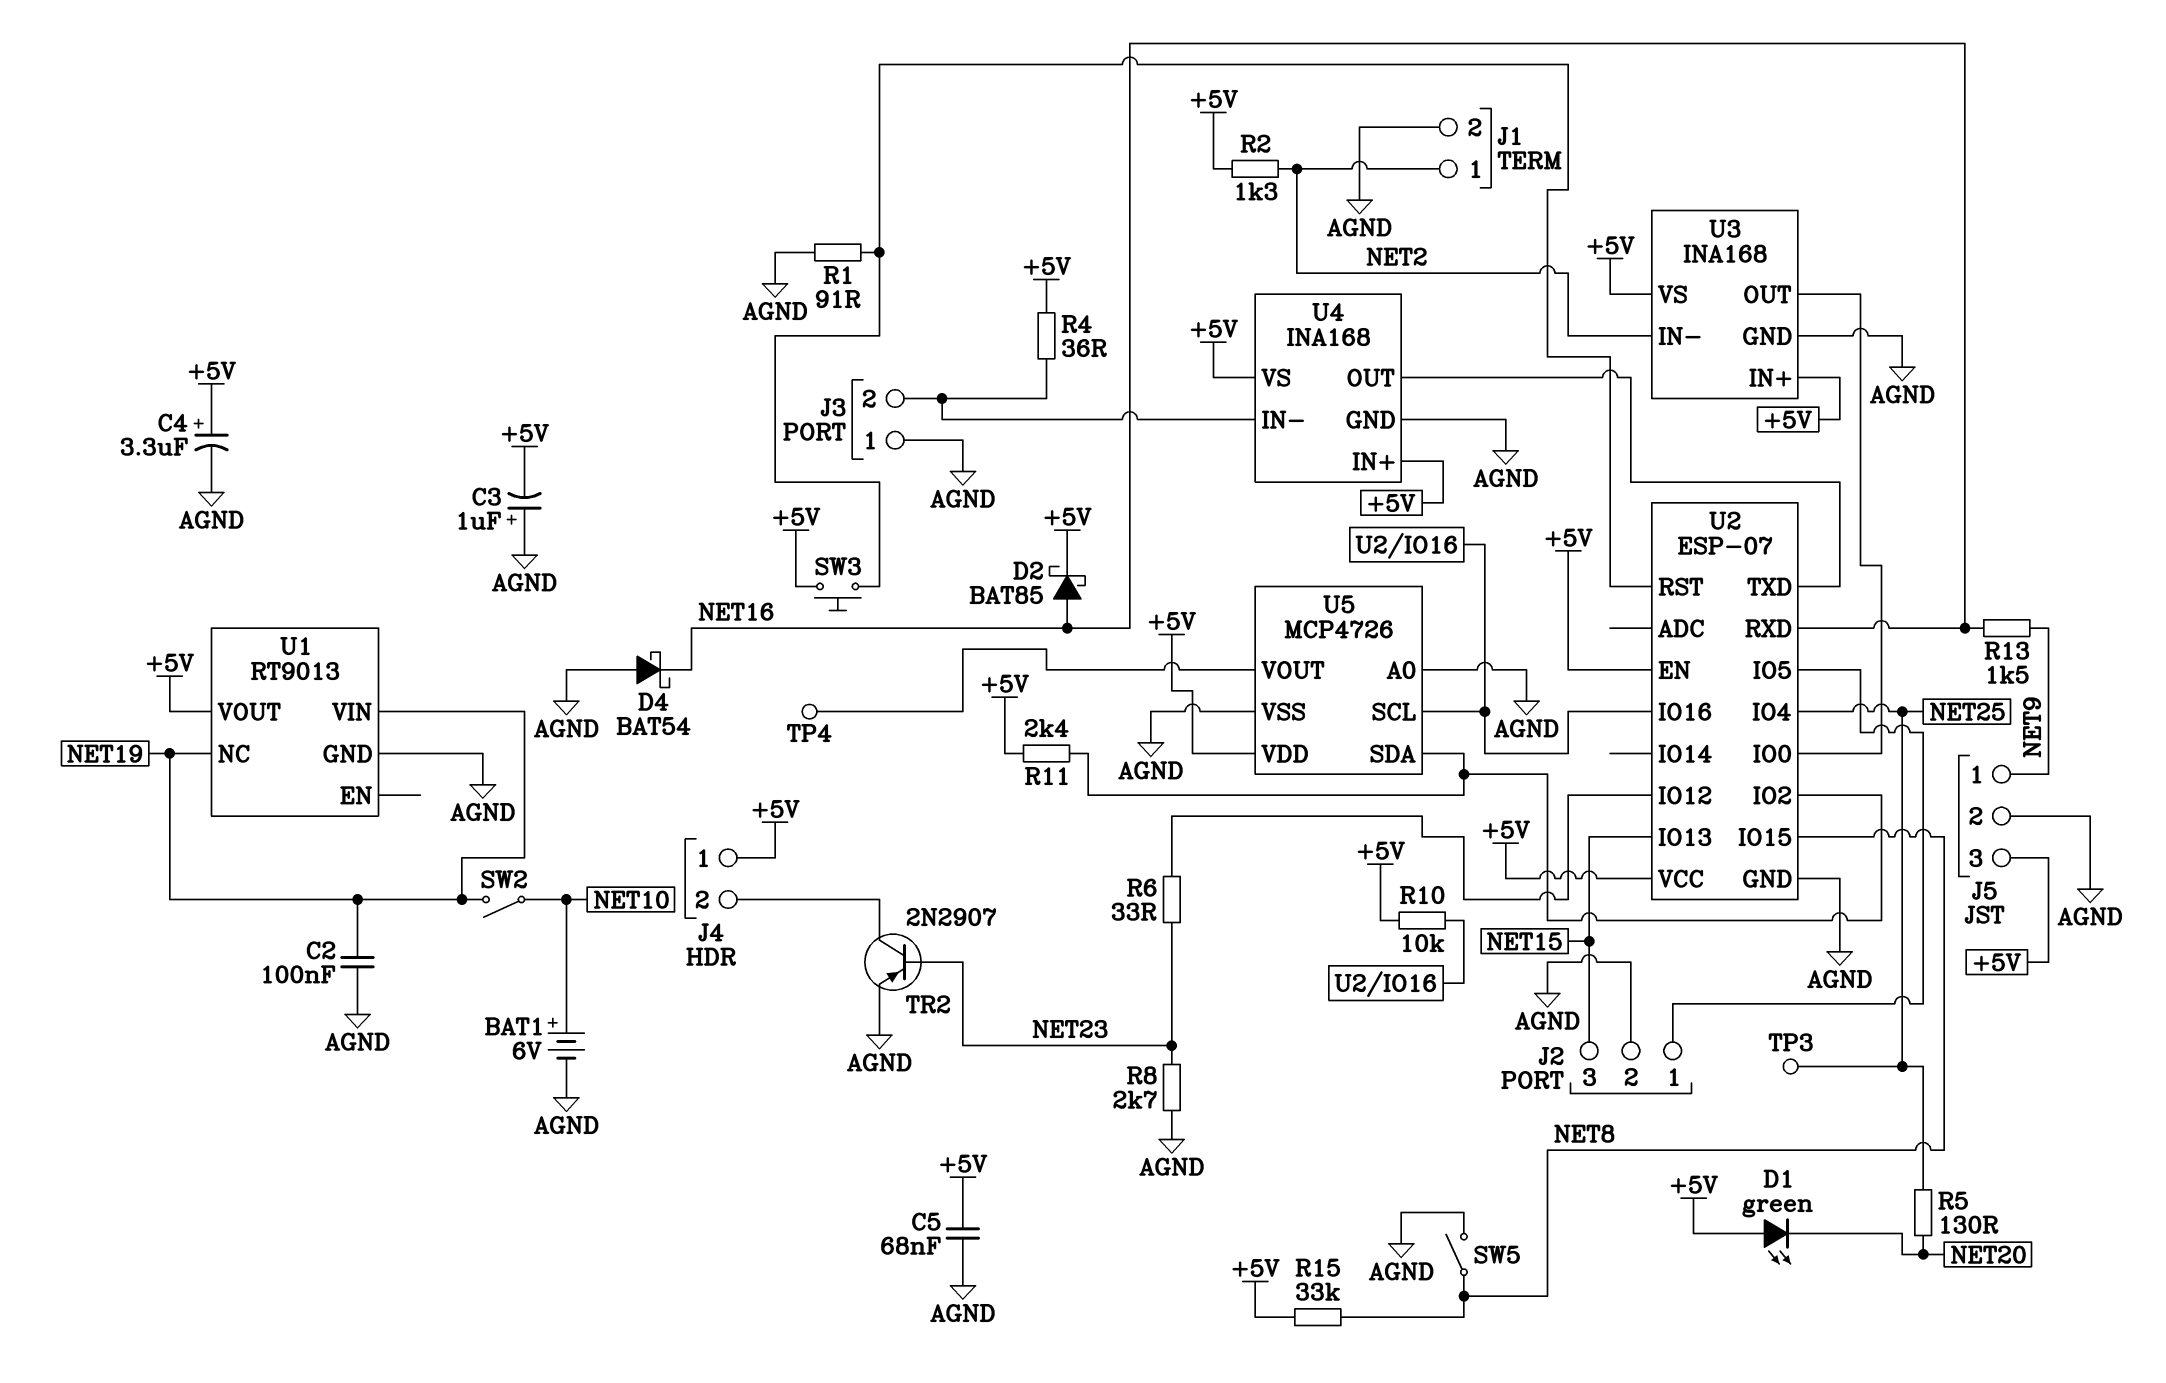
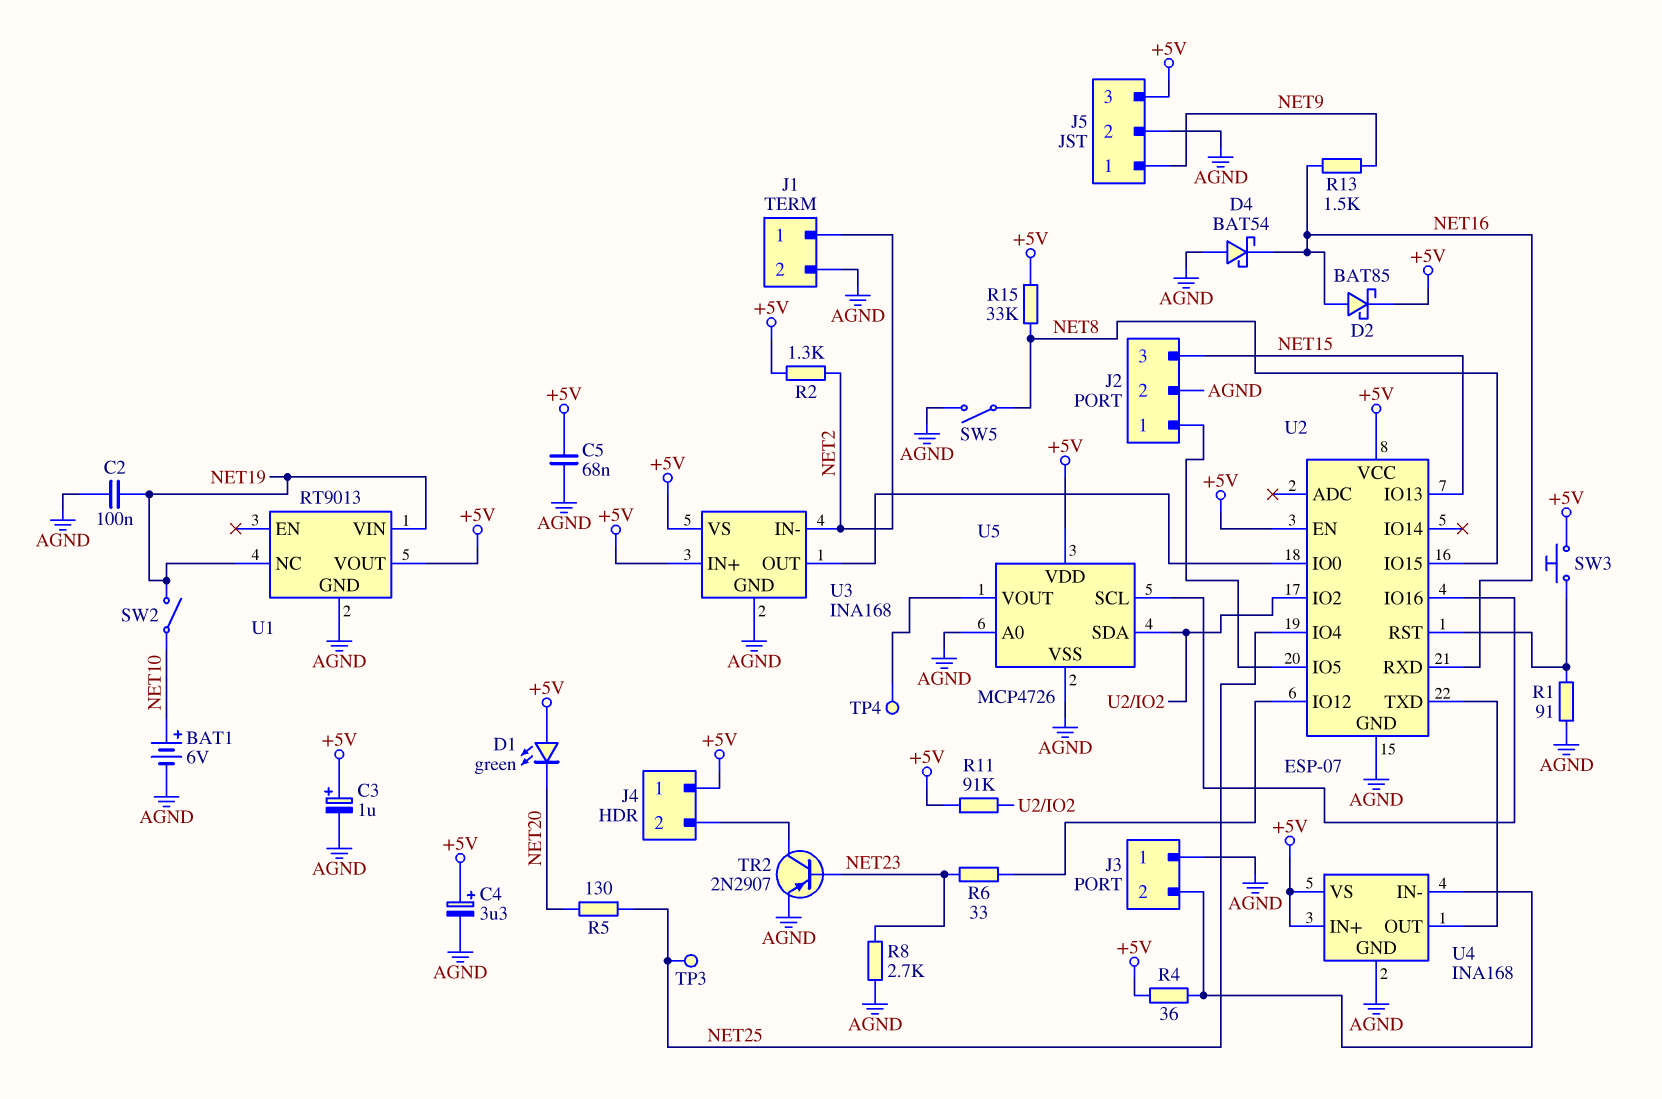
C3: 1uF (plus AGND, minus +5V) -> 1uF (plus +5V, minus AGND)
R10: 10k (+5V, U2/IO16) -> none
R11: 2.4k (+5V, U2/IO2) -> 91k (+5V, U2/IO2)

